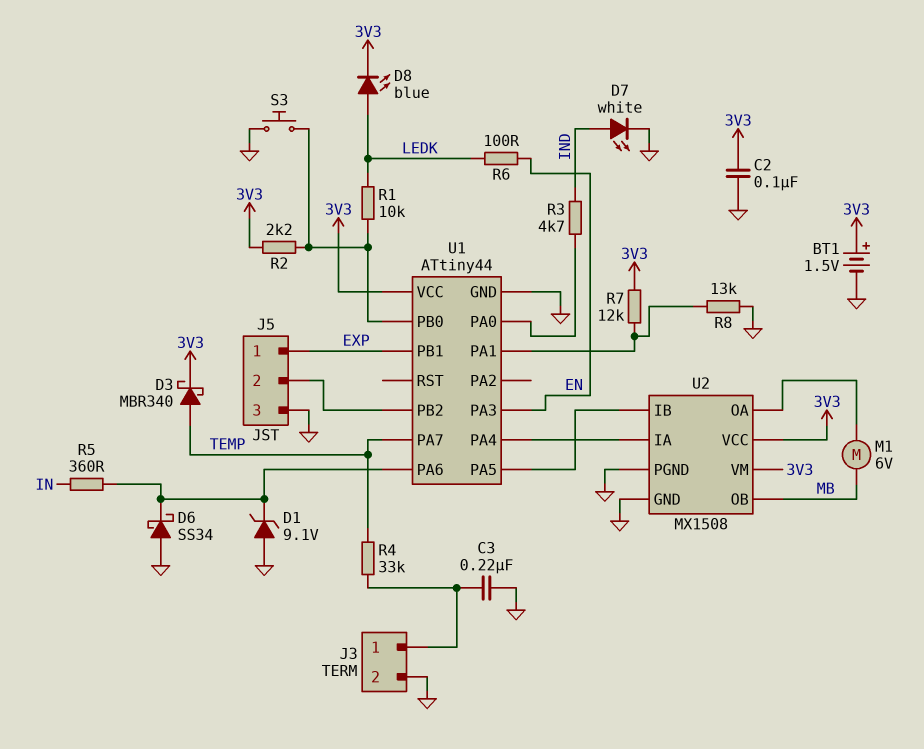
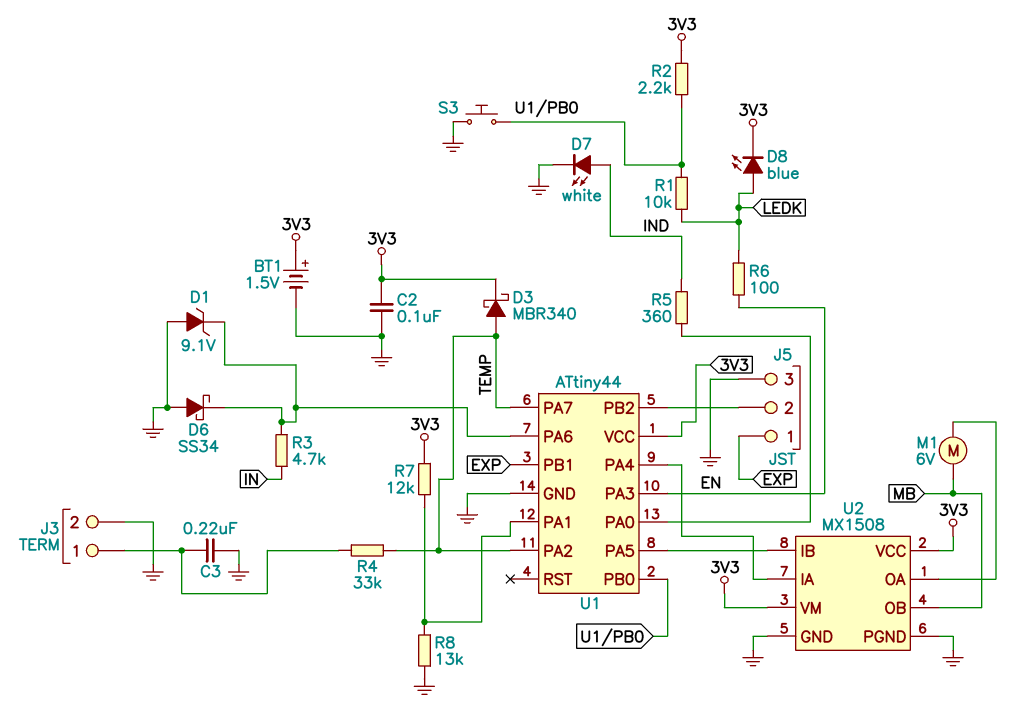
R3: 4.7k (IND, U1/PA0) -> 4.7k (IN, U1/PA6)
R5: 360 (IN, U1/PA6) -> 360 (IND, U1/PA0)
U1 pin PA2: none -> TEMP

